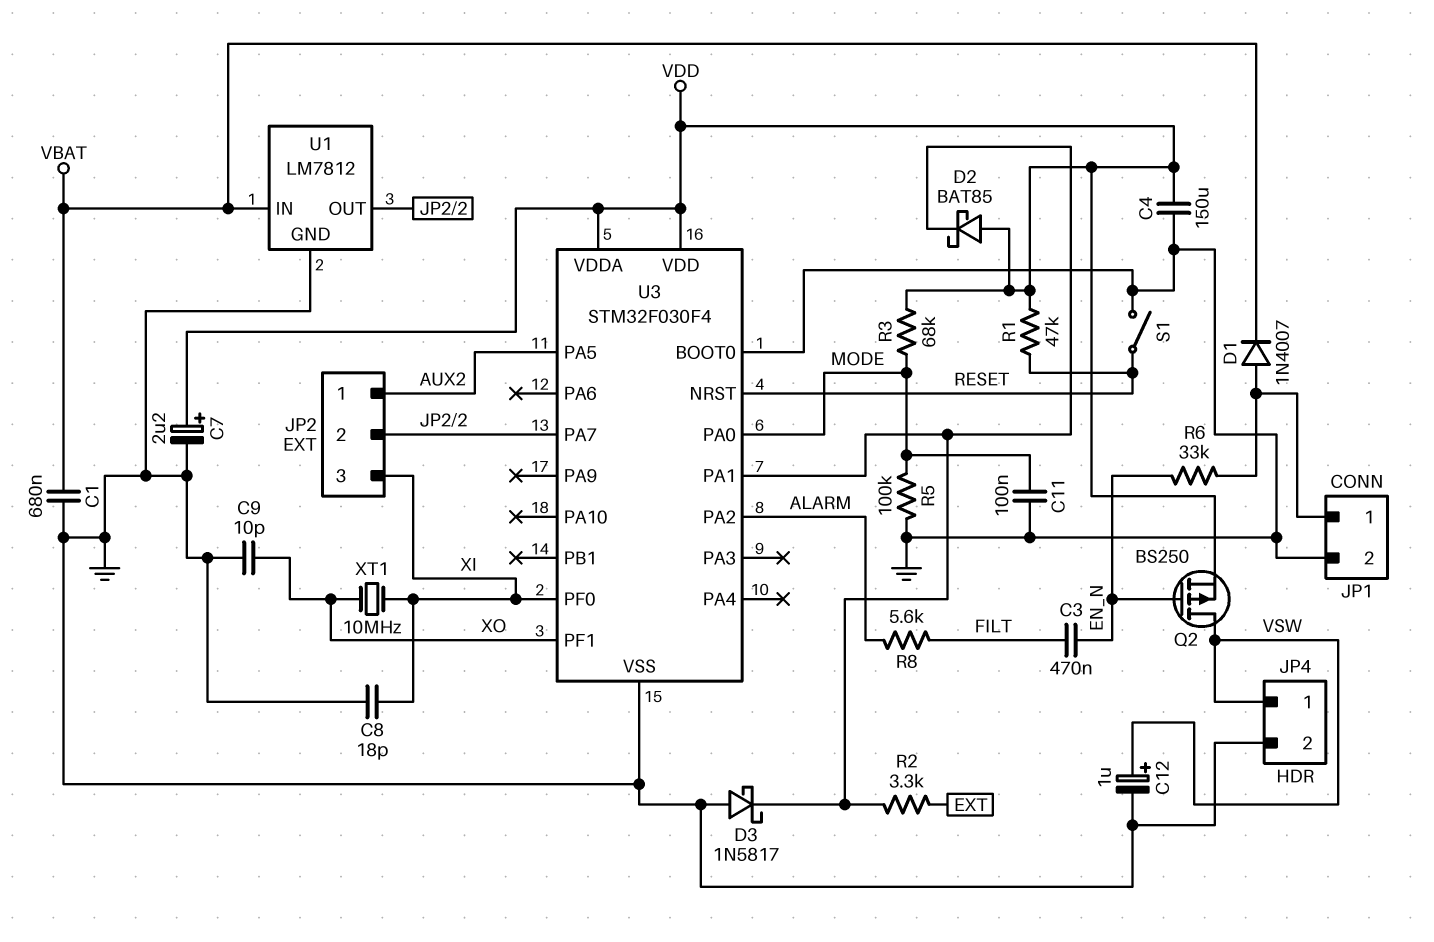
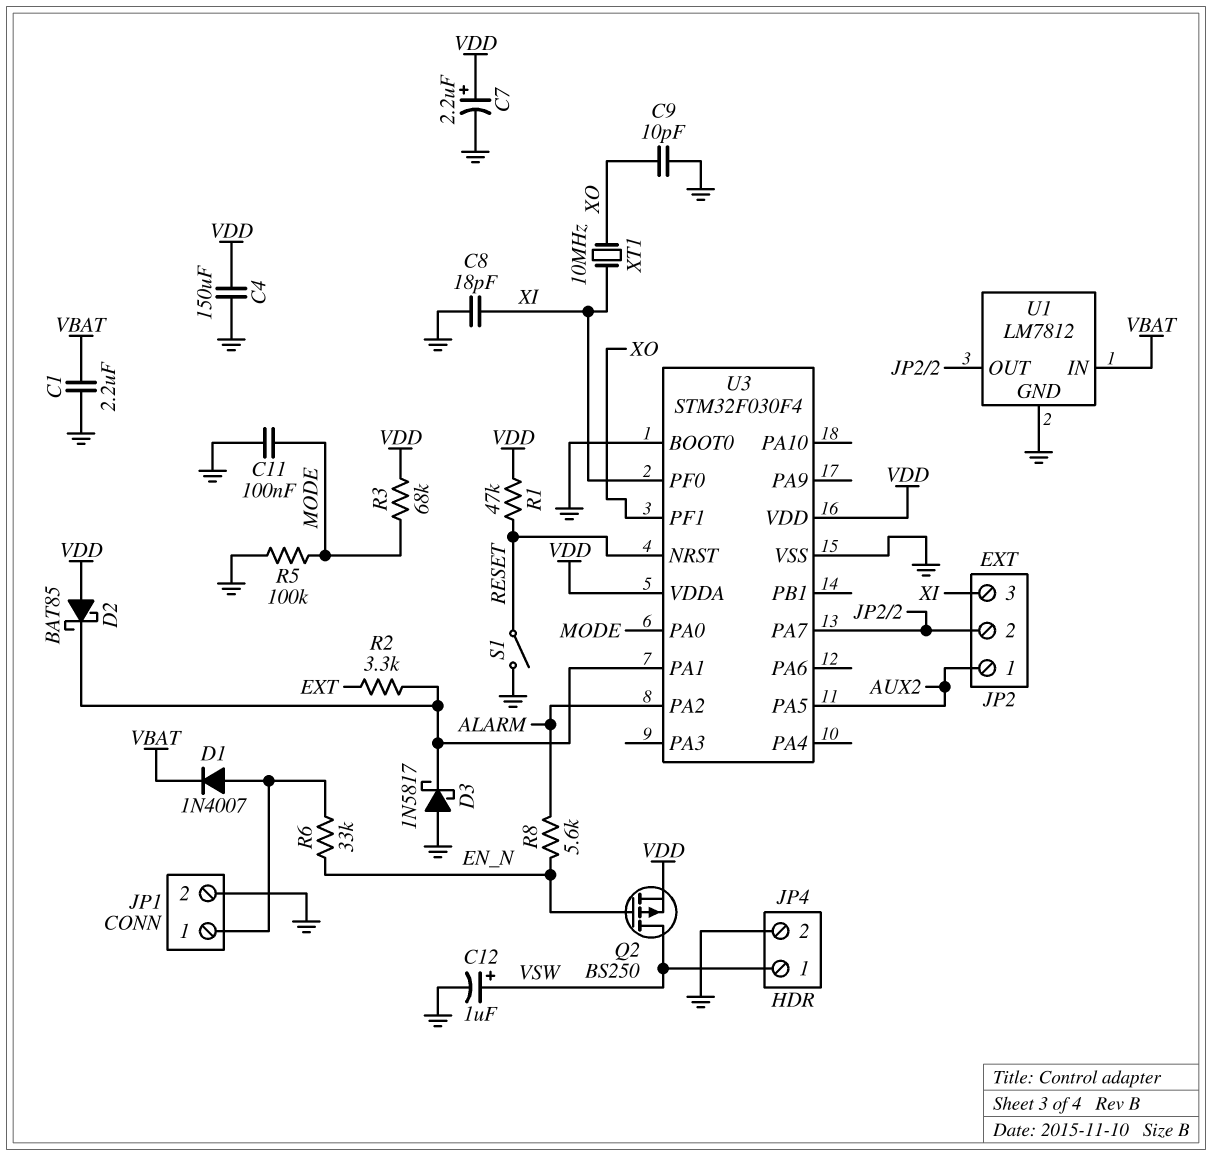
C1: 680nF (GND, VBAT) -> 2.2uF (GND, VBAT)
C3: 470nF (EN_N, FILT) -> none
R8: 5.6k (ALARM, FILT) -> 5.6k (ALARM, EN_N)

